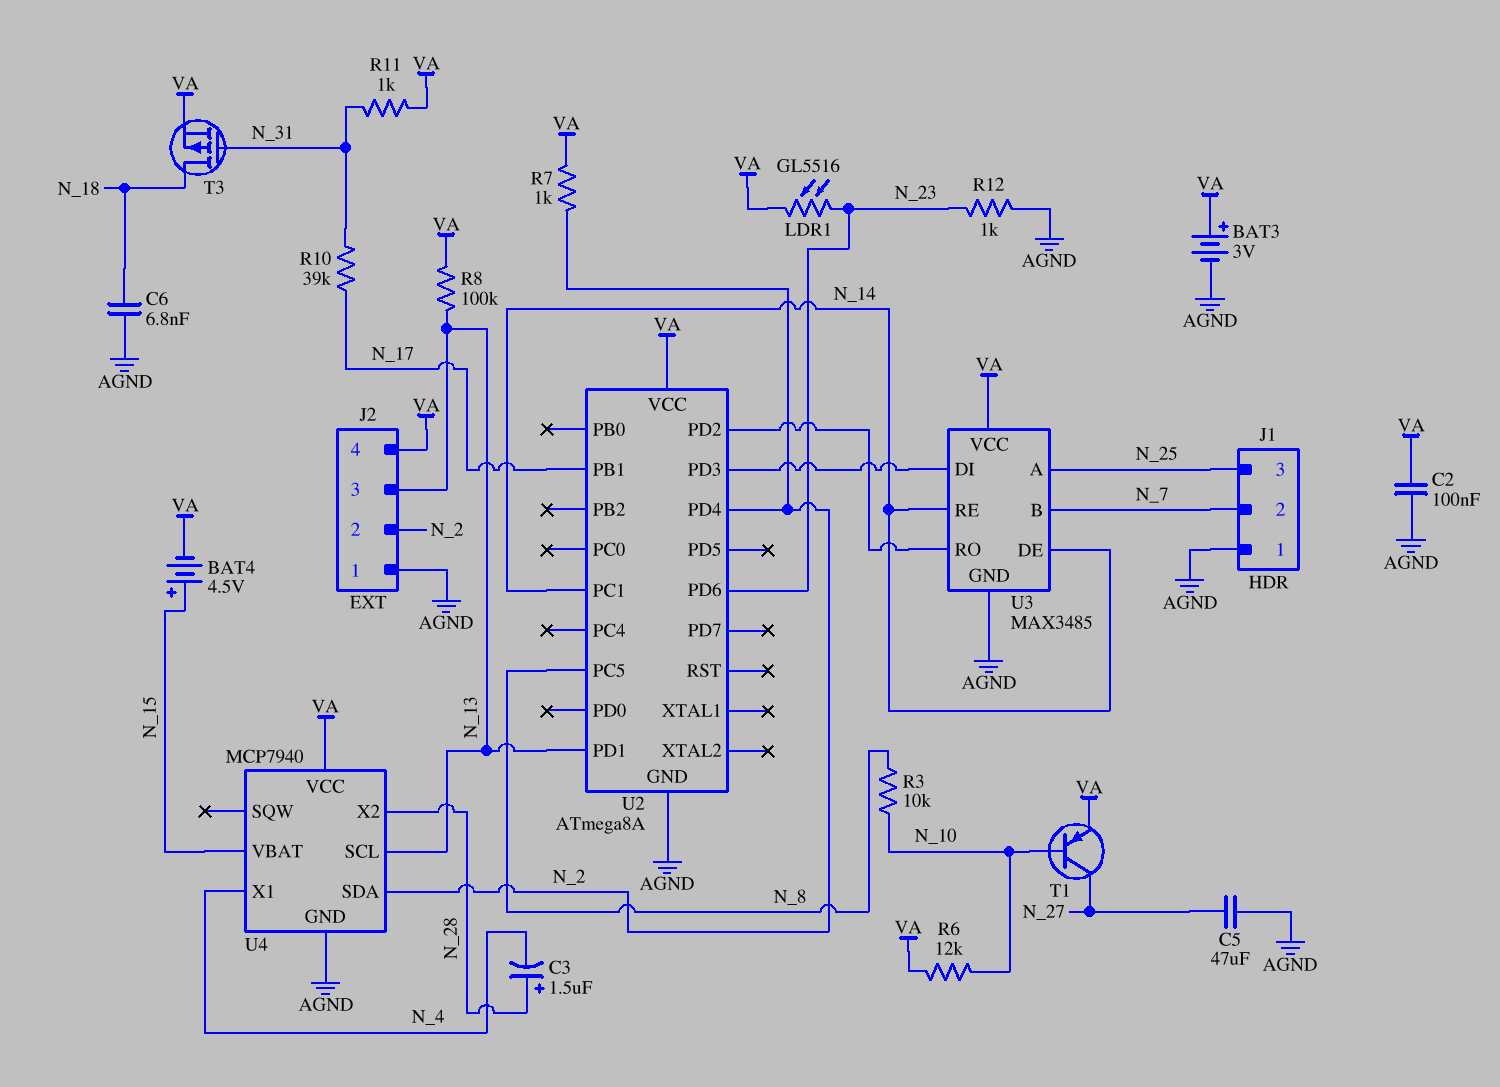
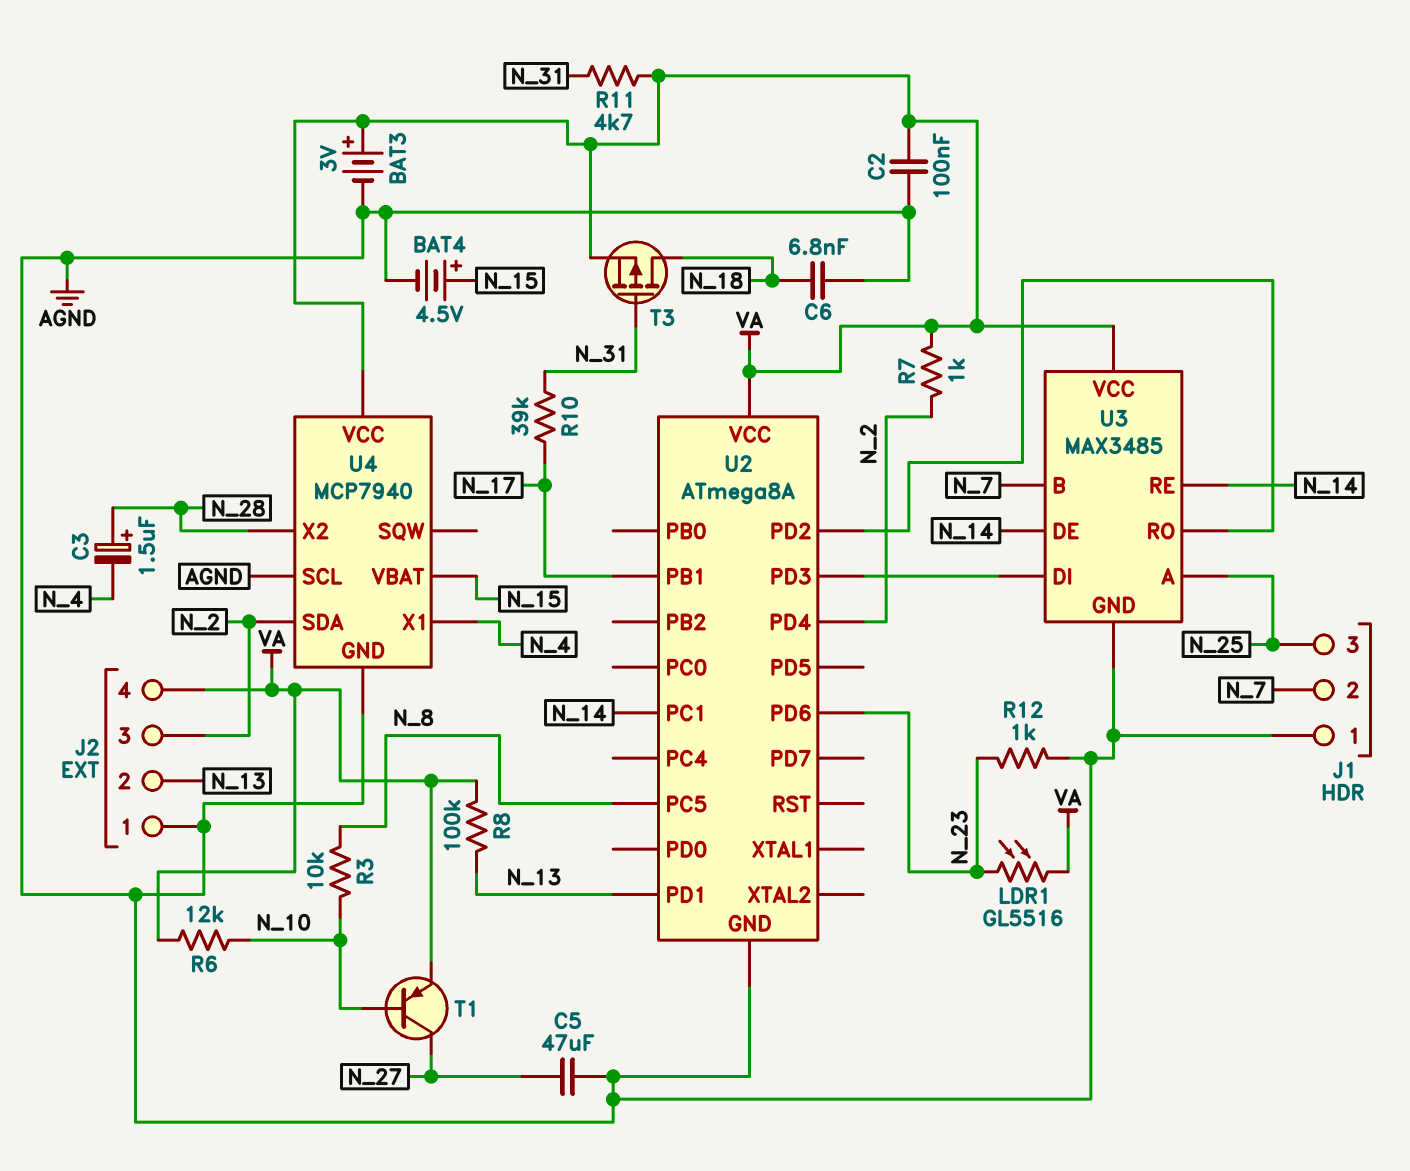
BAT4: 4.5V (plus N_15, minus VA) -> 4.5V (plus N_15, minus AGND)
J2 pin 2: N_2 -> N_13
J2 pin 3: N_13 -> N_2
R11: 1k (N_31, VA) -> 4.7k (N_31, VA)
U4 pin SCL: N_13 -> AGND

